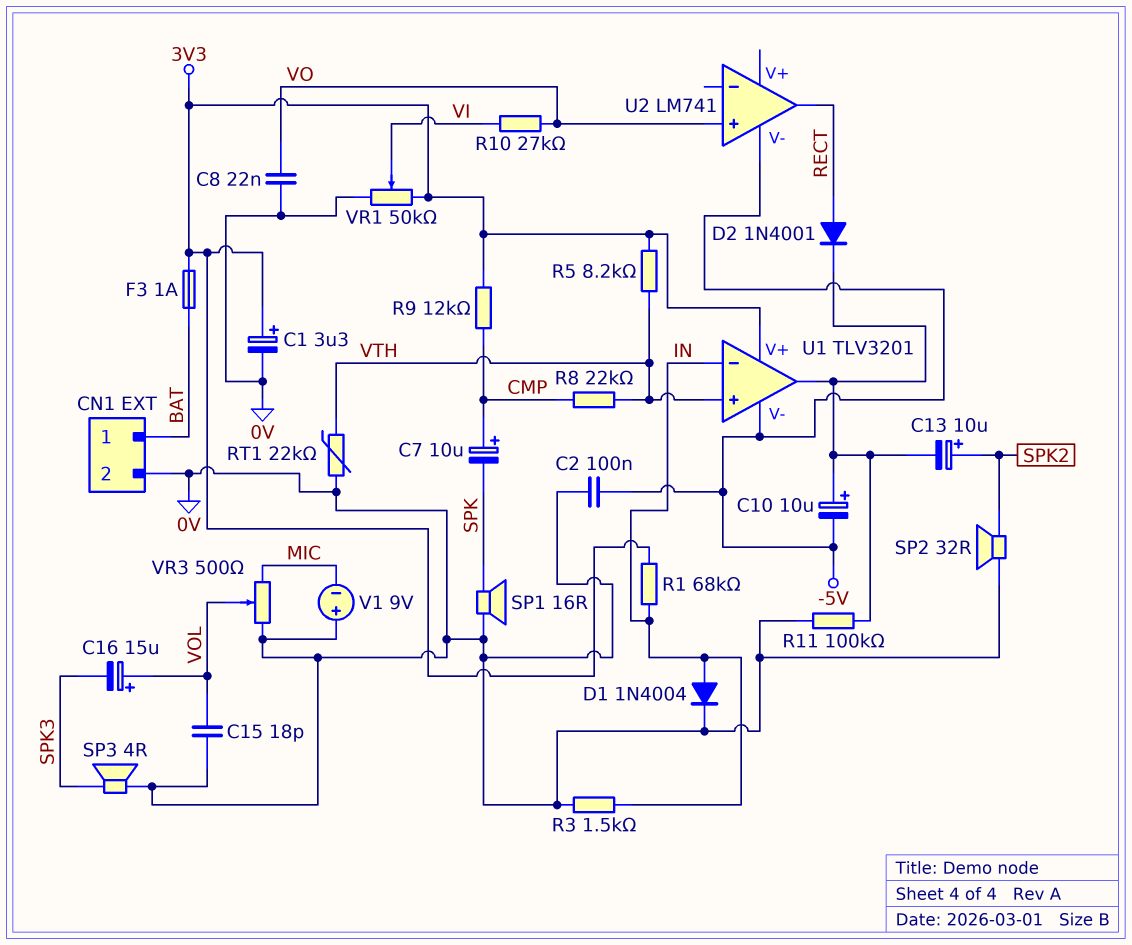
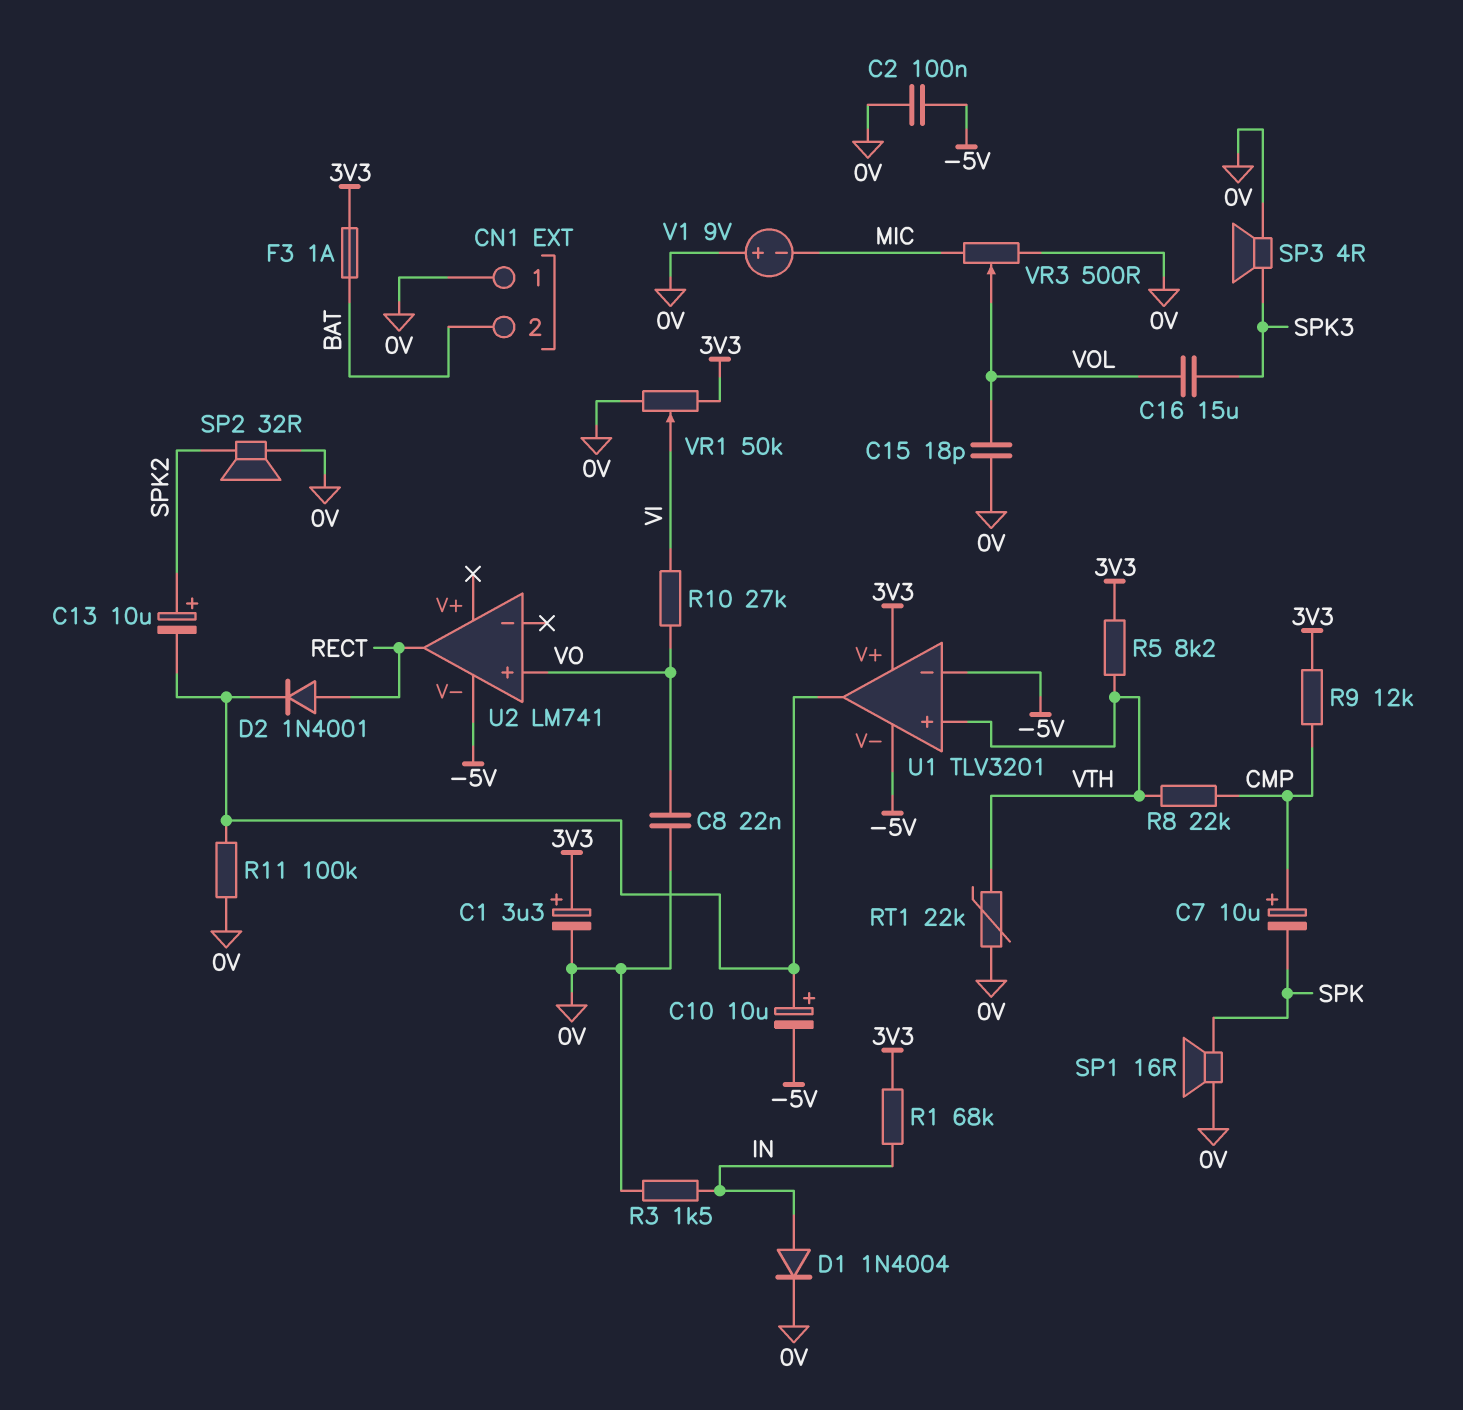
C16: 15uF (plus VOL, minus SPK3) -> 15uF (SPK3, VOL)
CN1 pin 1: BAT -> 0V
CN1 pin 2: 0V -> BAT
U1 pin in-: IN -> -5V

